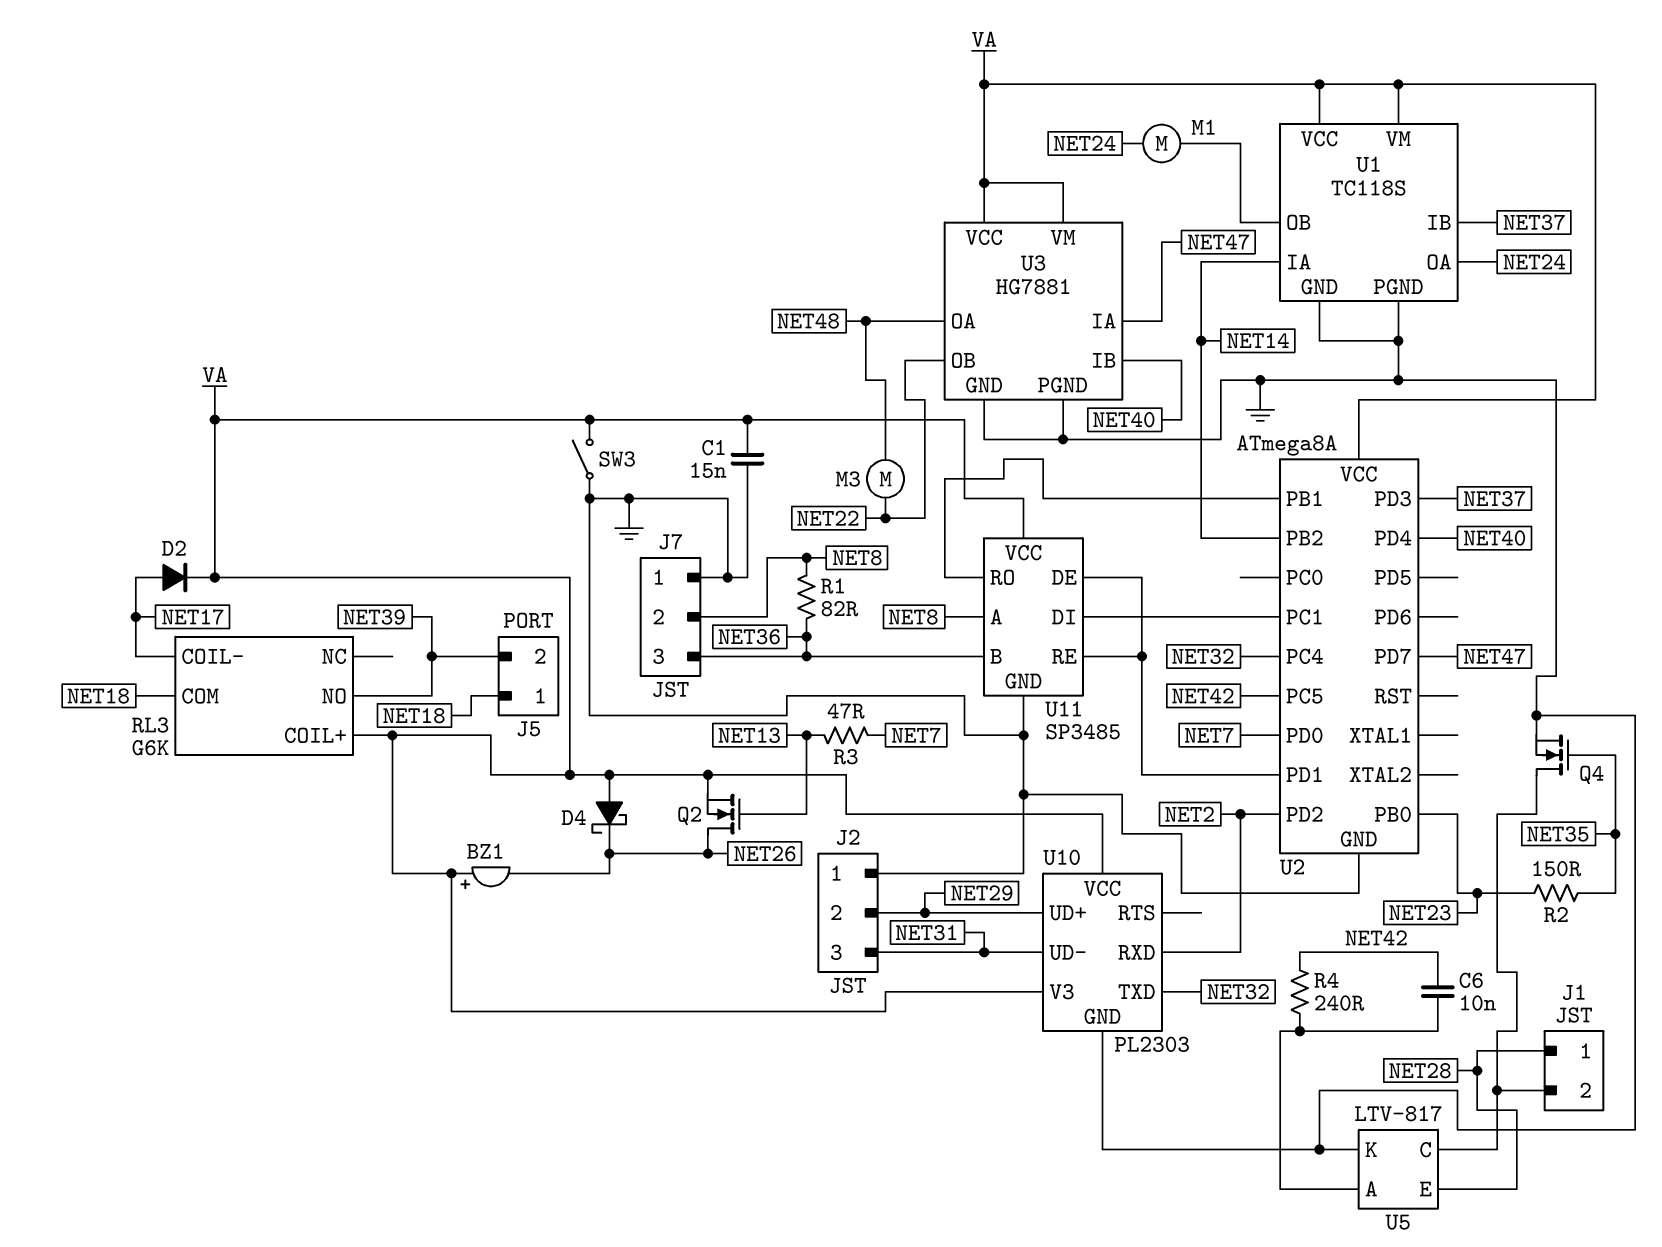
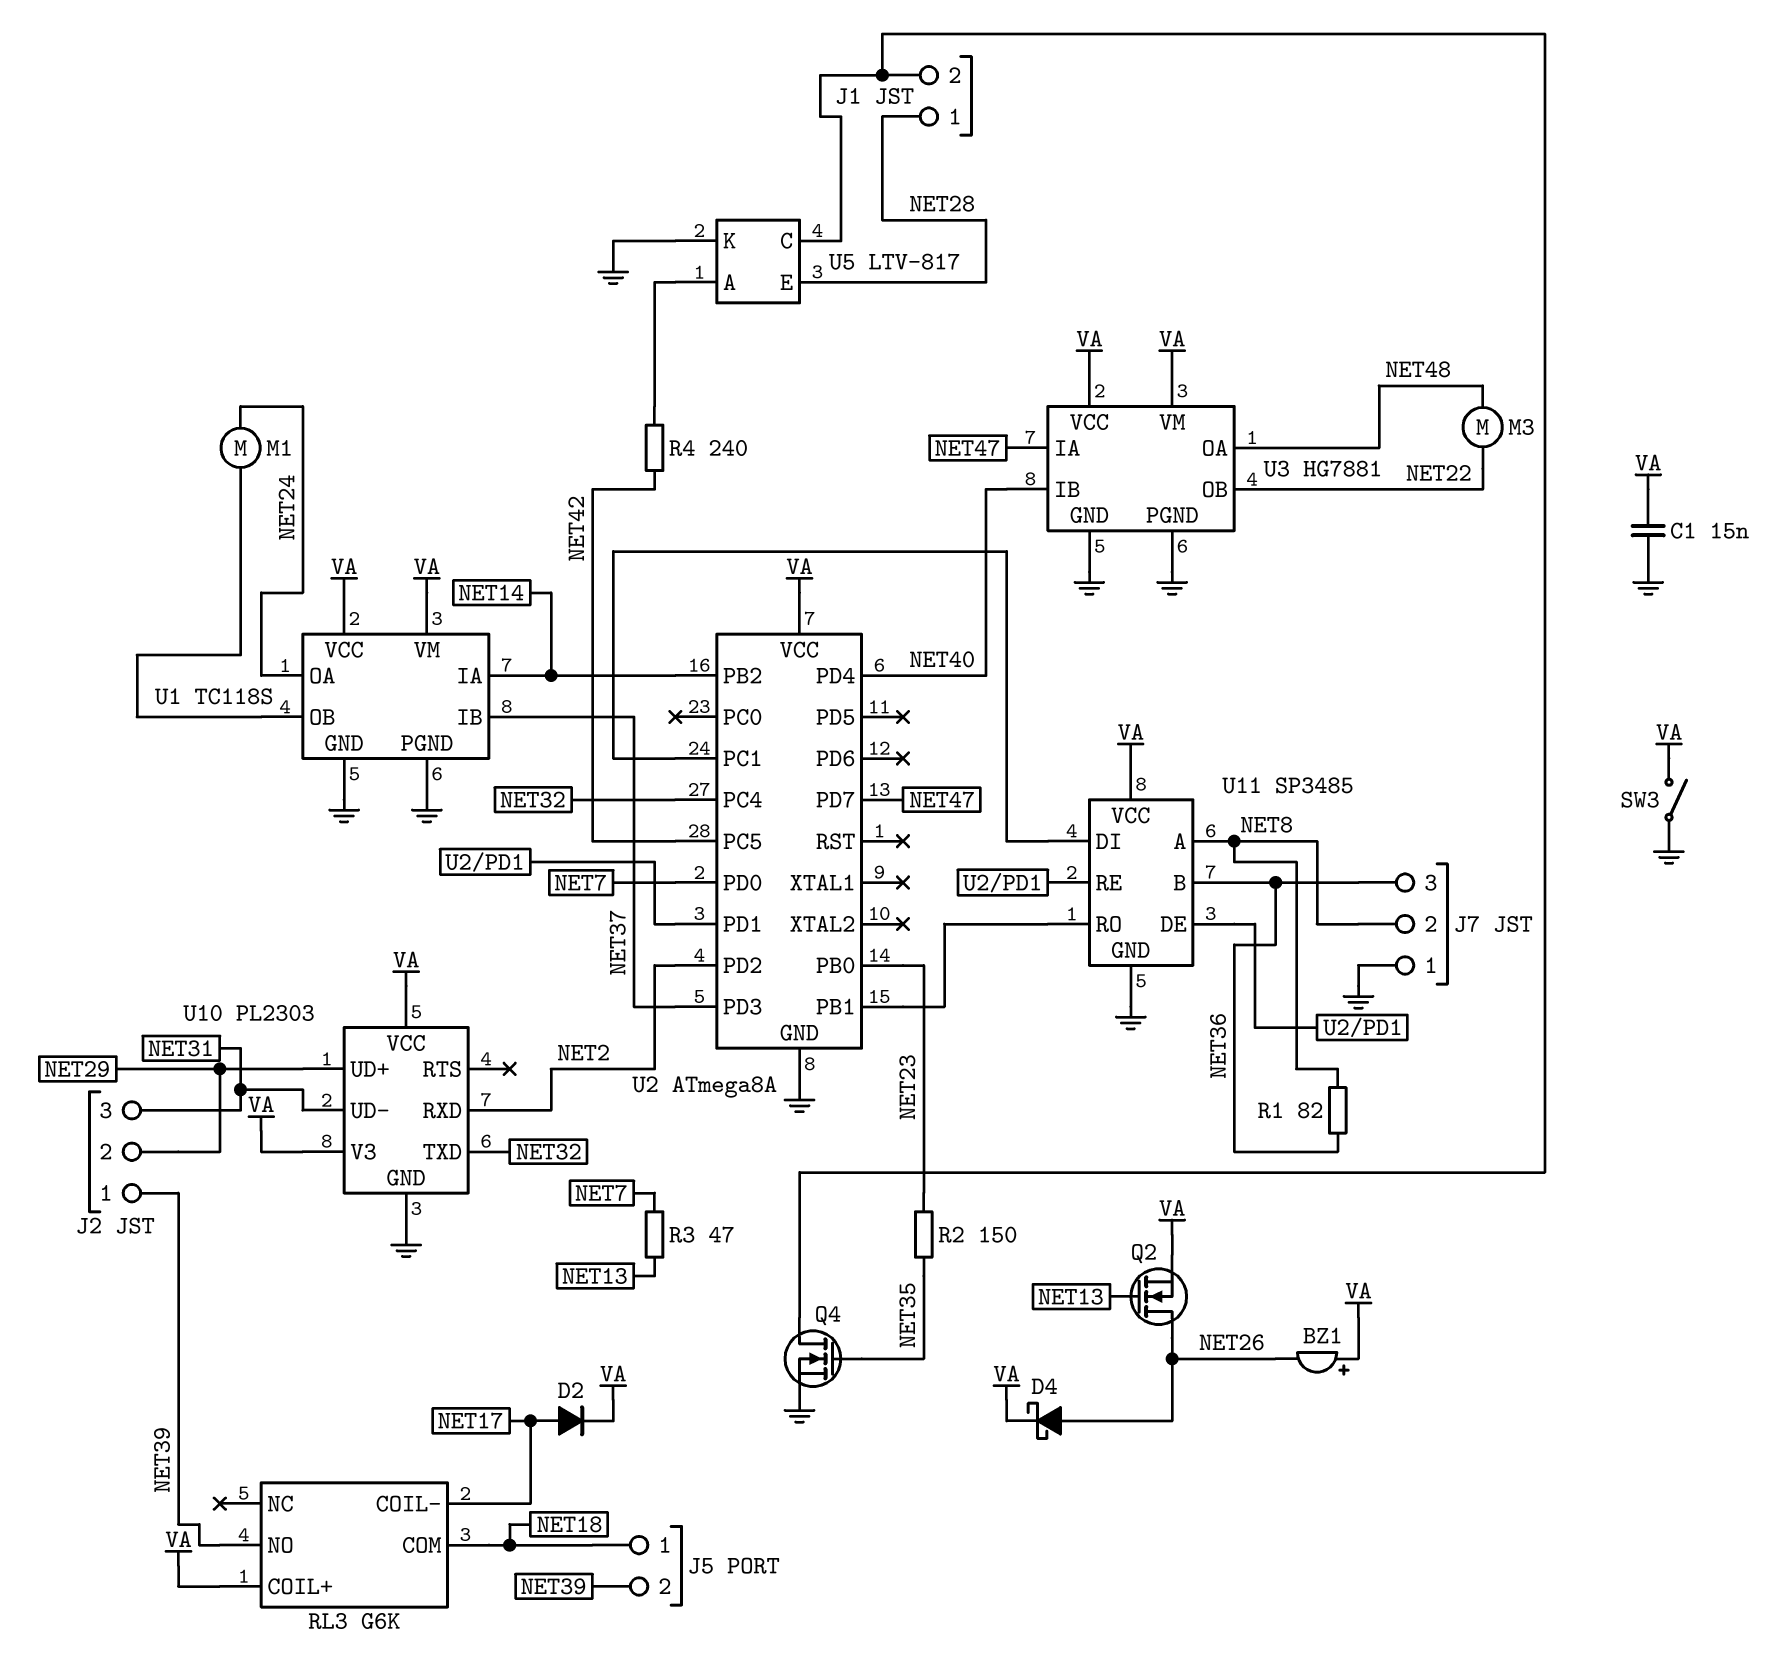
C6: 10nF (NET42, U5/A) -> none
D4: schottky (A VA, K NET26) -> schottky (A NET26, K VA)
J2 pin 1: GND -> NET39

